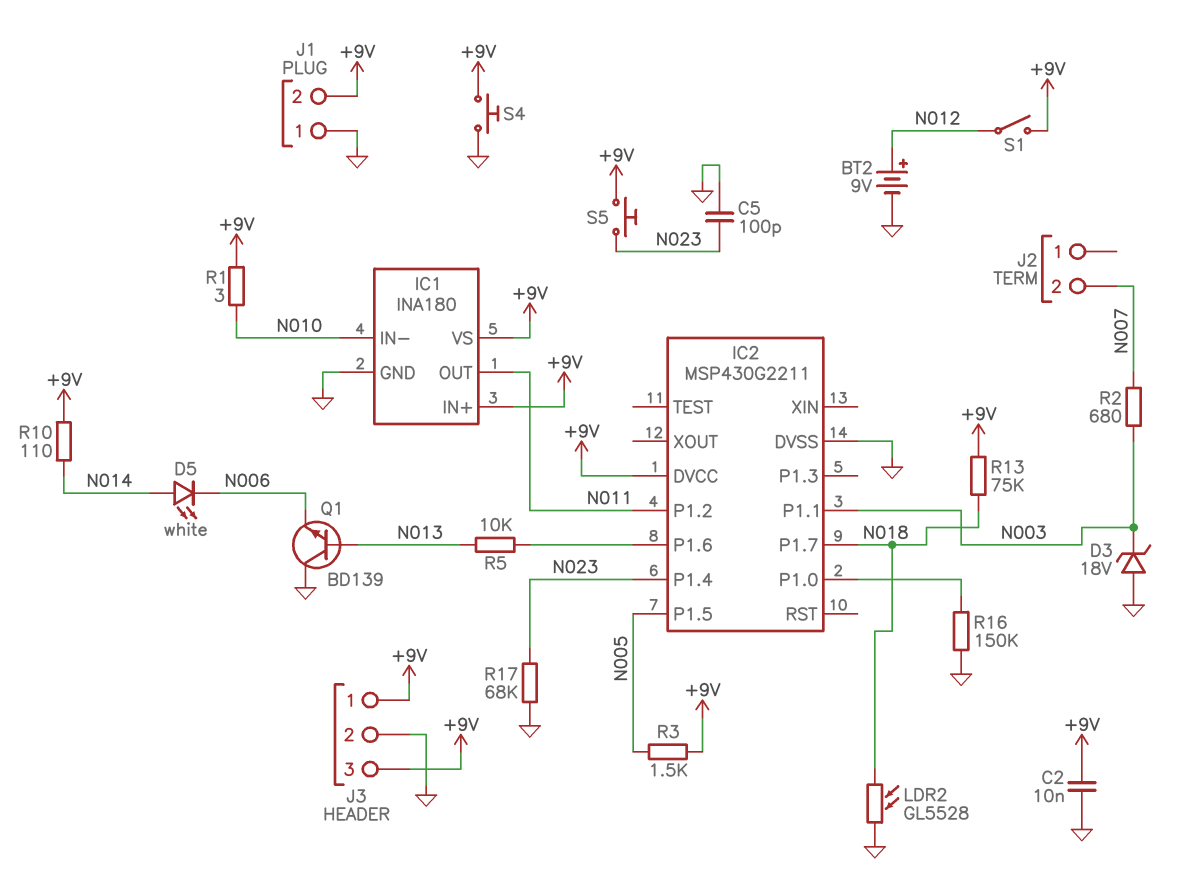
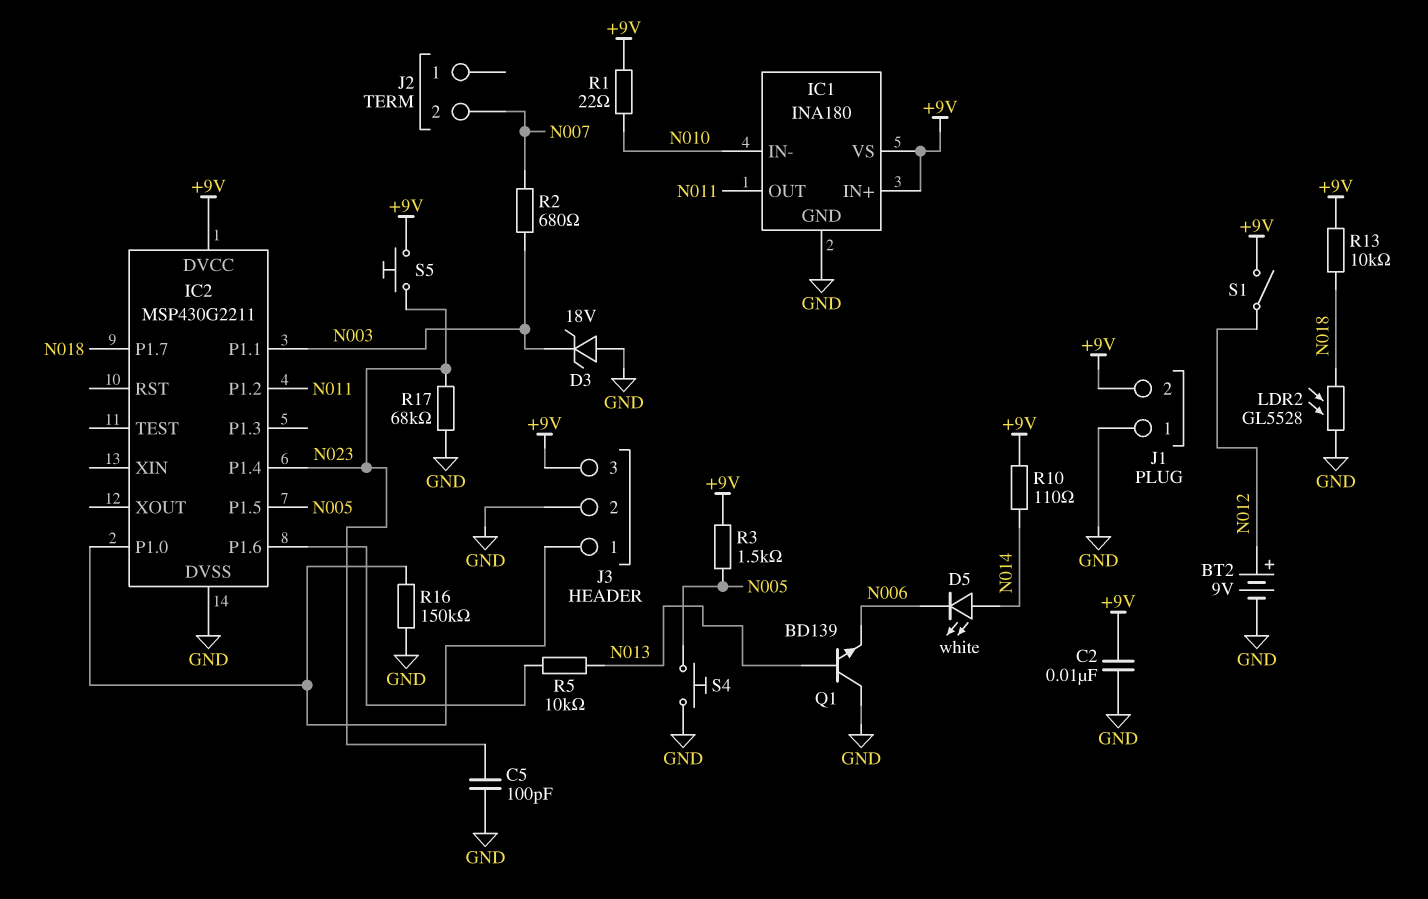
J3 pin 1: +9V -> IC2/P1.0
R1: 3 (+9V, N010) -> 22 (+9V, N010)
R13: 75k (+9V, N018) -> 10k (+9V, N018)
S4: button (+9V, GND) -> button (GND, N005)

